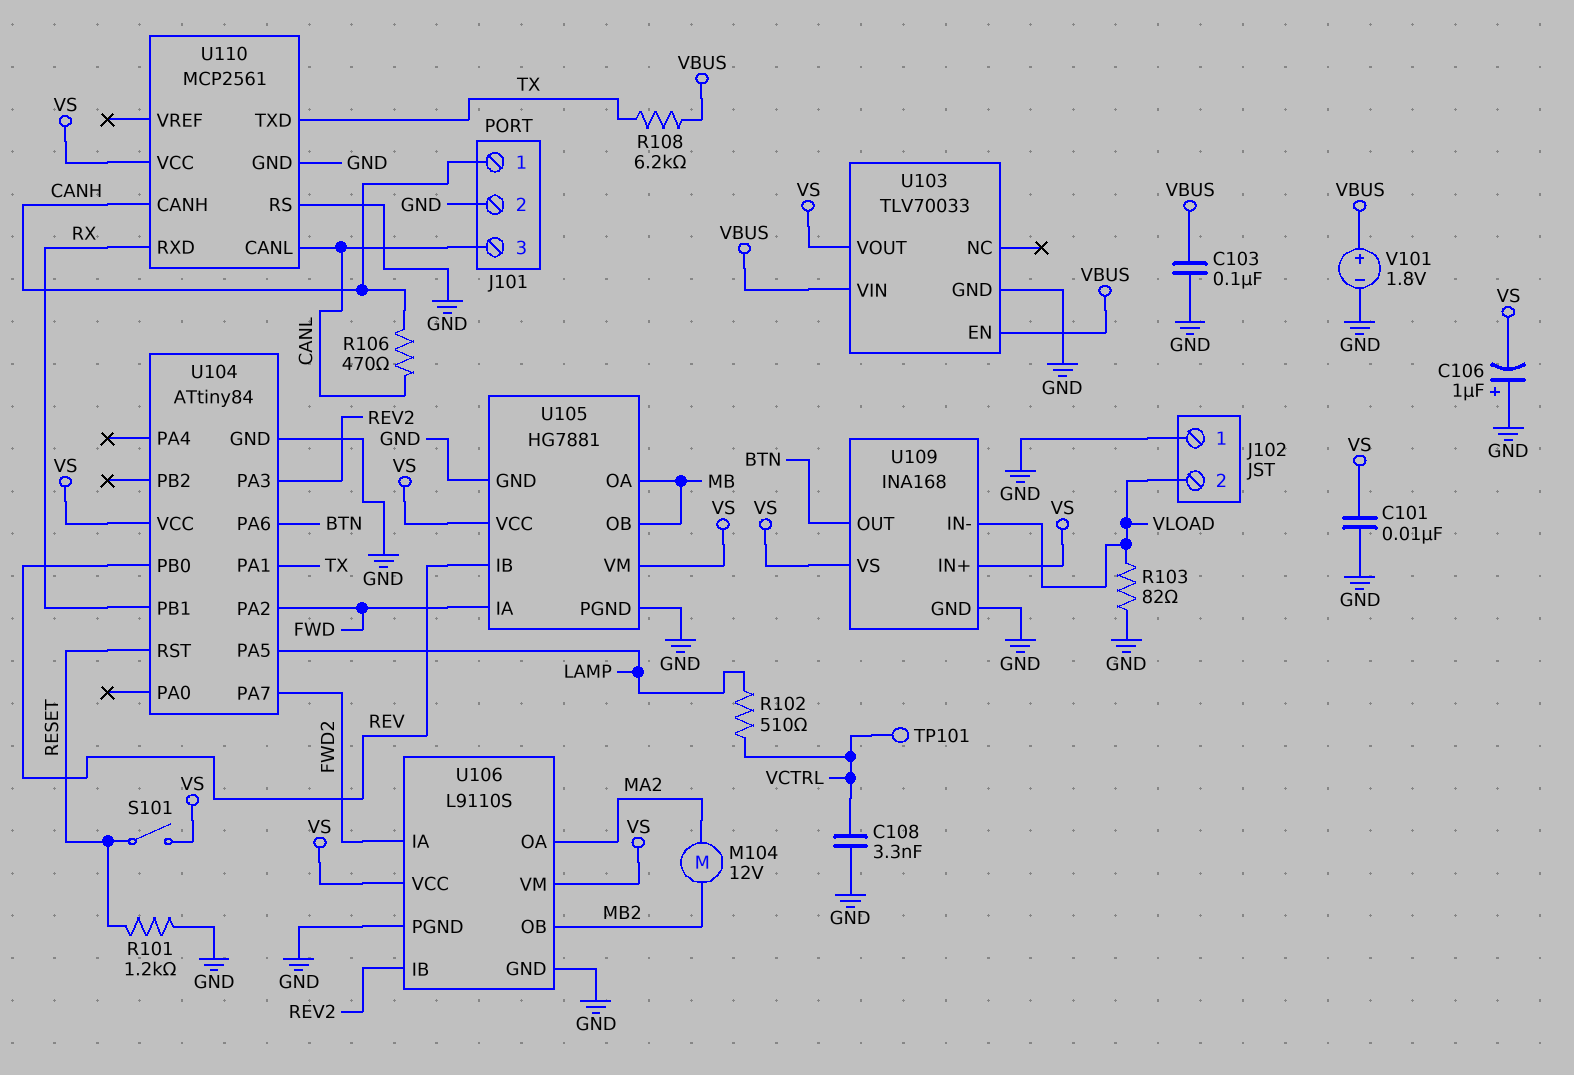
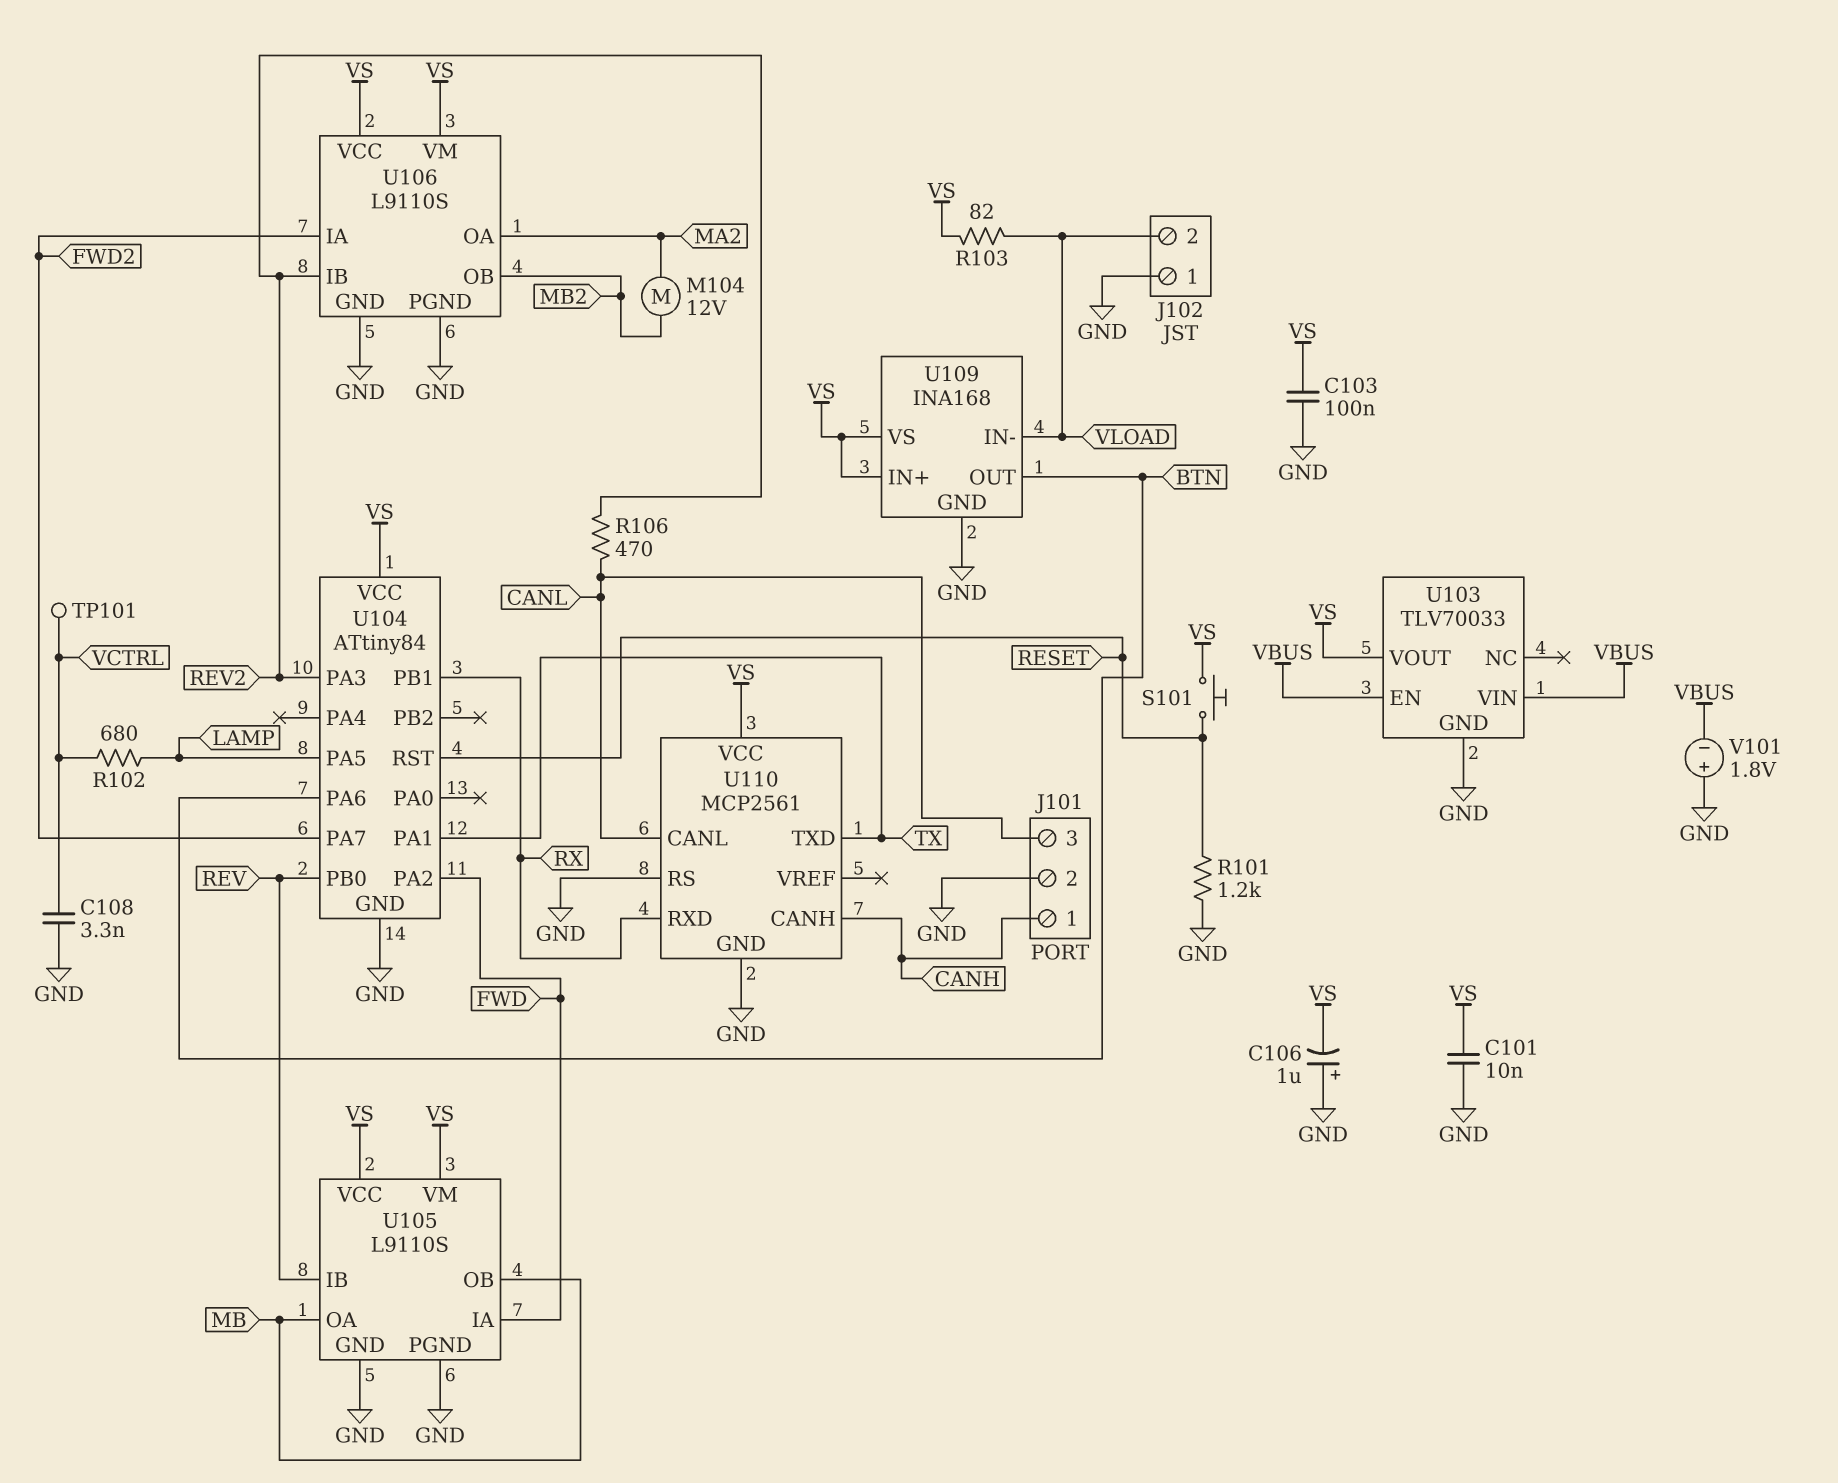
C103: 100nF (GND, VBUS) -> 100nF (GND, VS)
R102: 510 (LAMP, VCTRL) -> 680 (LAMP, VCTRL)
R103: 82 (GND, VLOAD) -> 82 (VLOAD, VS)
R106: 470 (CANH, CANL) -> 470 (CANL, REV2)
R108: 6.2k (TX, VBUS) -> none
S101: switch (RESET, VS) -> button (RESET, VS)
U105: HG7881 -> L9110S
V101: 1.8V (plus VBUS, minus GND) -> 1.8V (plus GND, minus VBUS)

